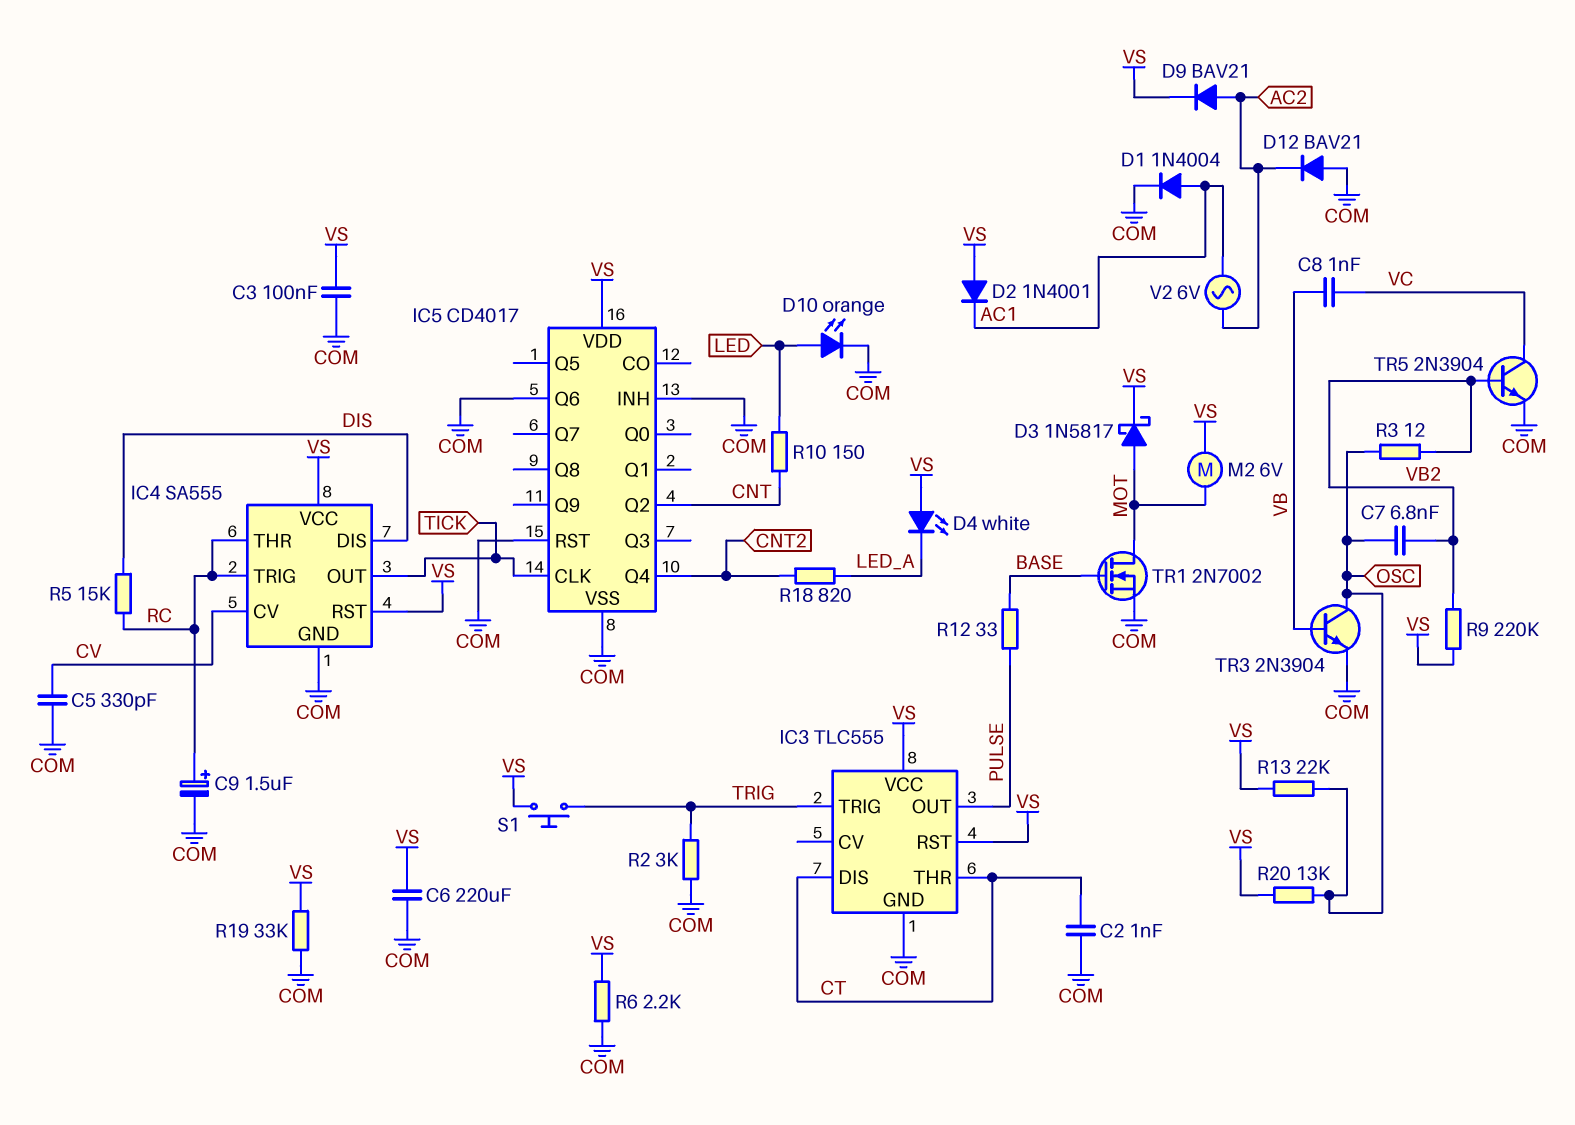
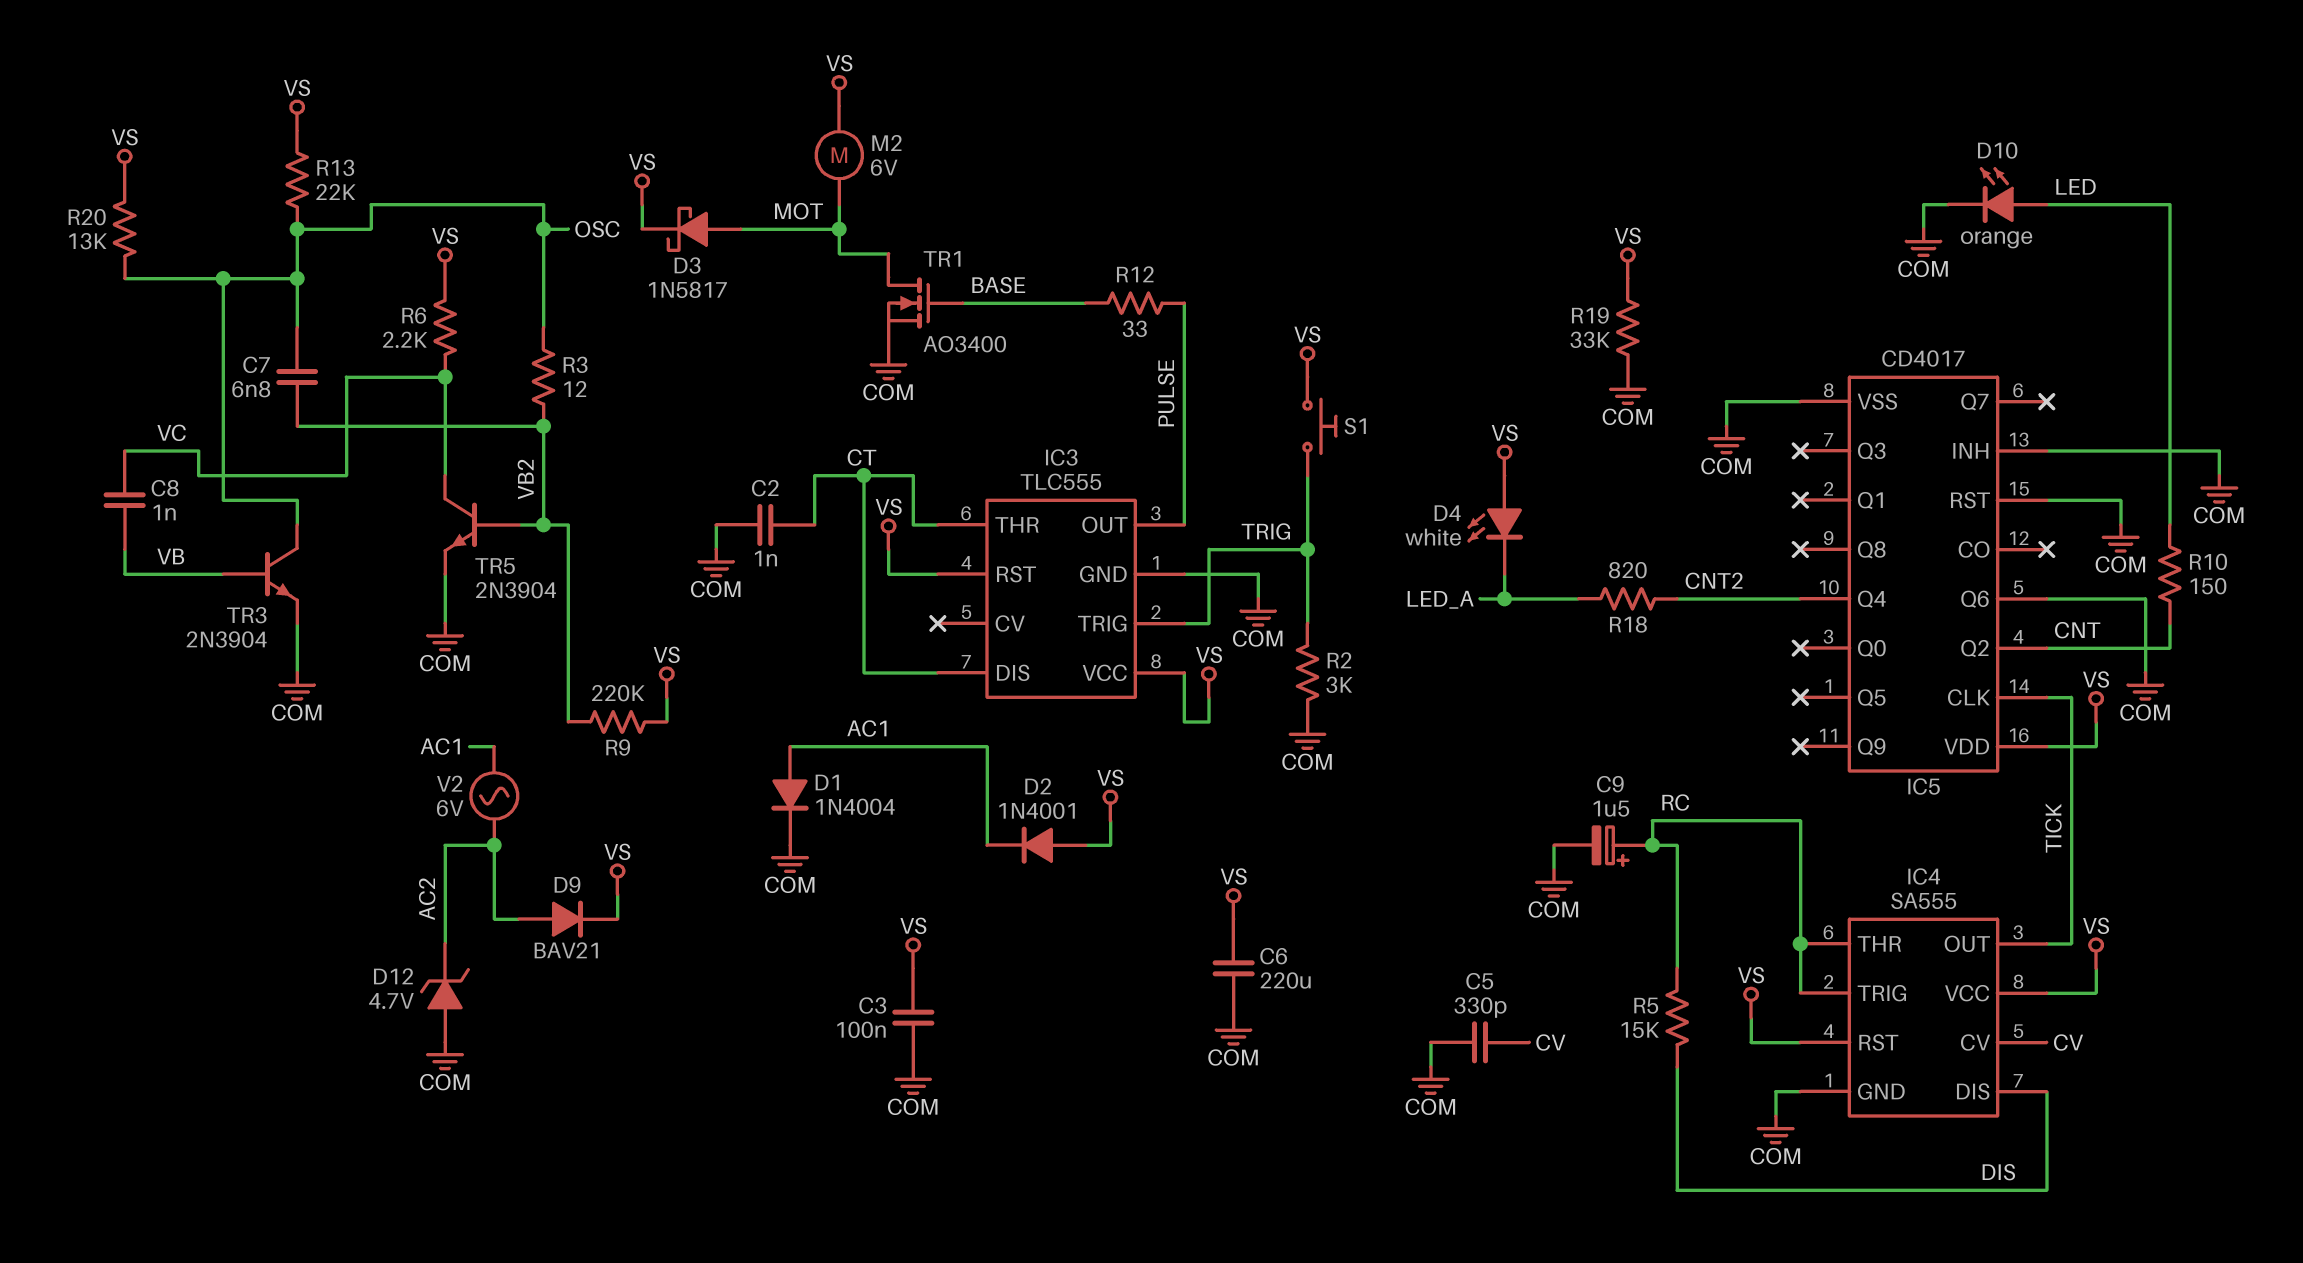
D12: diode BAV21 (A COM, K AC2) -> zener 4.7V (A COM, K AC2)
R6: 2.2k (COM, VS) -> 2.2k (VC, VS)
TR1: NMOS 2N7002 (G BASE, D MOT, S COM) -> NMOS AO3400 (G BASE, D MOT, S COM)

